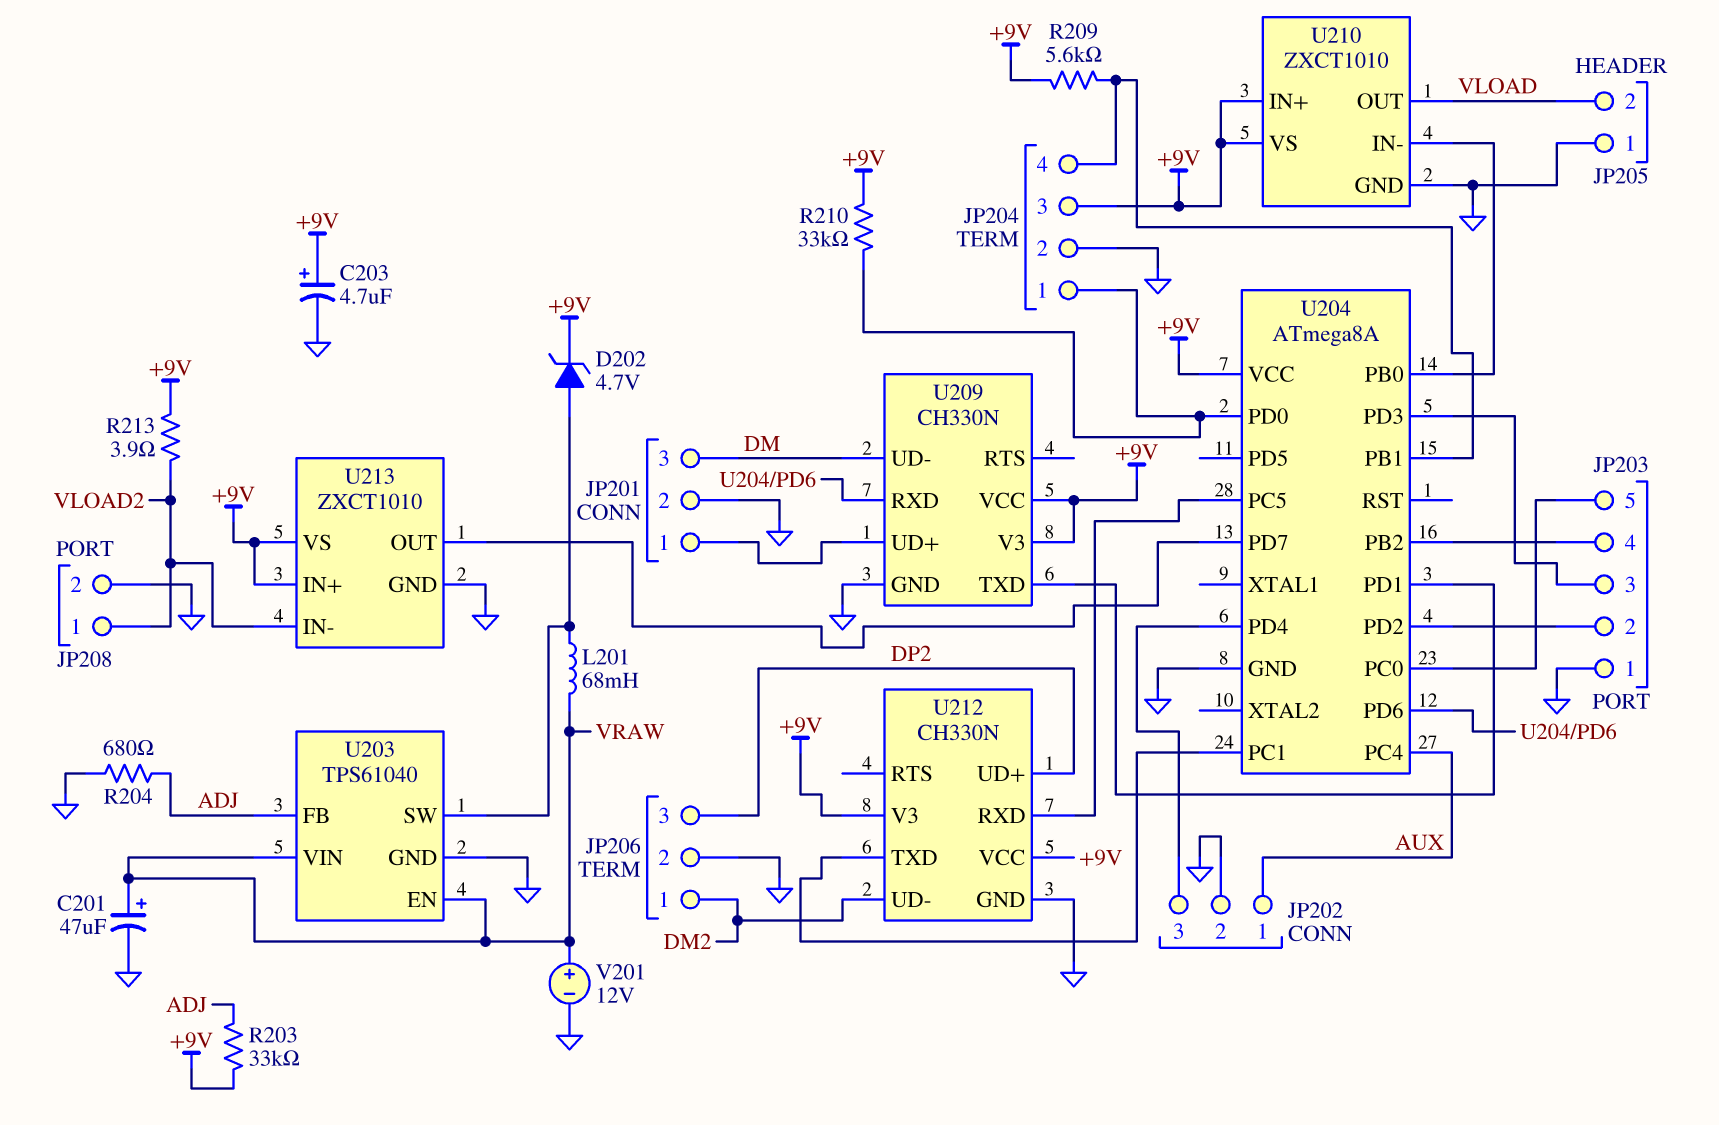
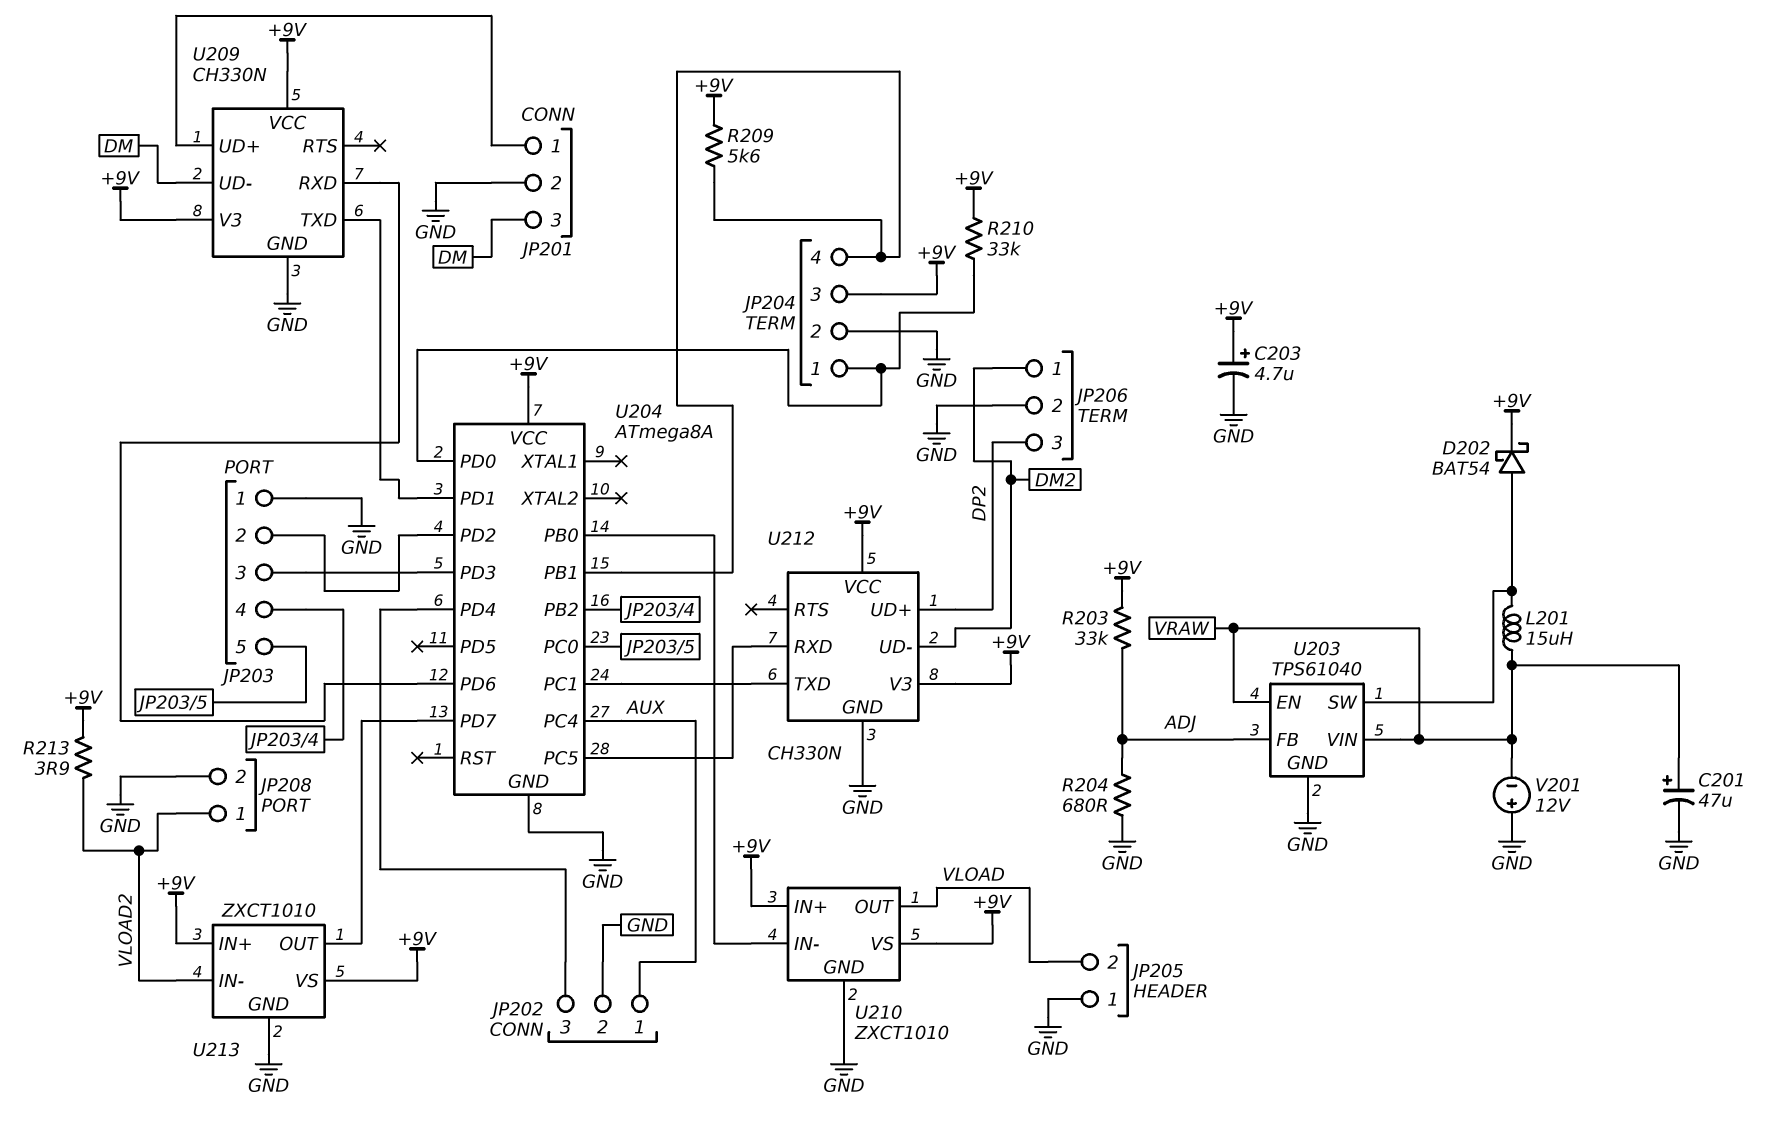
D202: zener 4.7V (A U203/SW, K +9V) -> schottky BAT54 (A U203/SW, K +9V)
L201: 68mH (U203/SW, VRAW) -> 15uH (U203/SW, VRAW)
V201: 12V (plus VRAW, minus GND) -> 12V (plus GND, minus VRAW)

